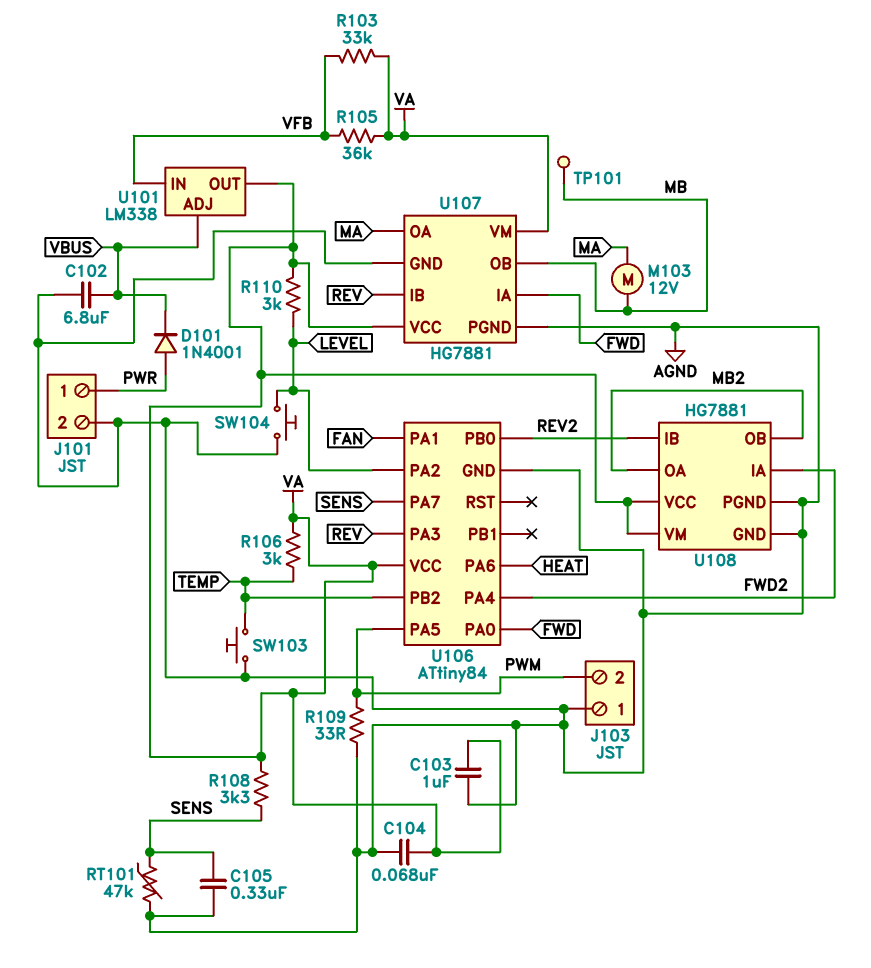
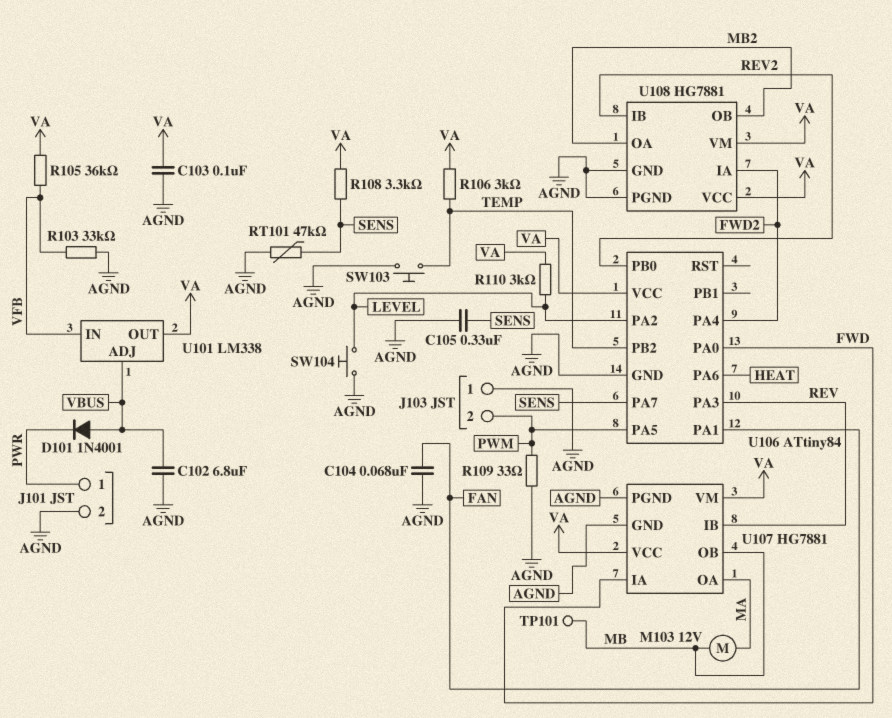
C103: 1uF (AGND, VA) -> 100nF (AGND, VA)
C104: 68nF (AGND, VA) -> 68nF (AGND, FAN)
D101: diode 1N4001 (A PWR, K VBUS) -> diode 1N4001 (A VBUS, K PWR)
R103: 33k (VA, VFB) -> 33k (AGND, VFB)

